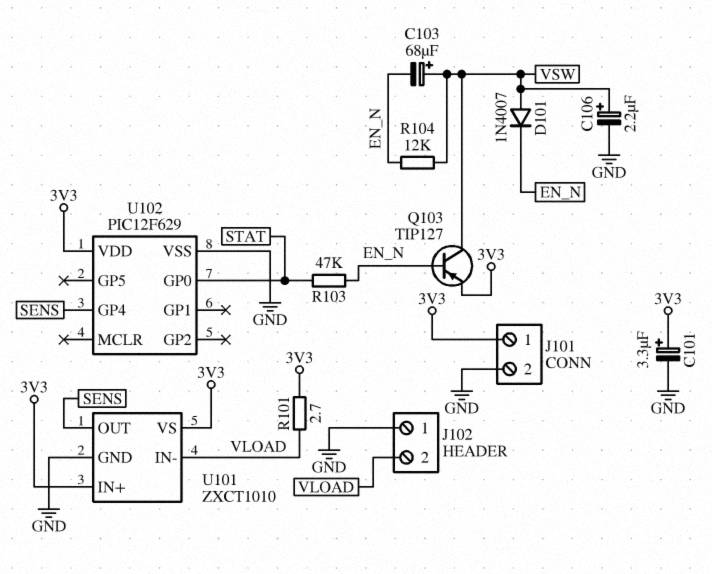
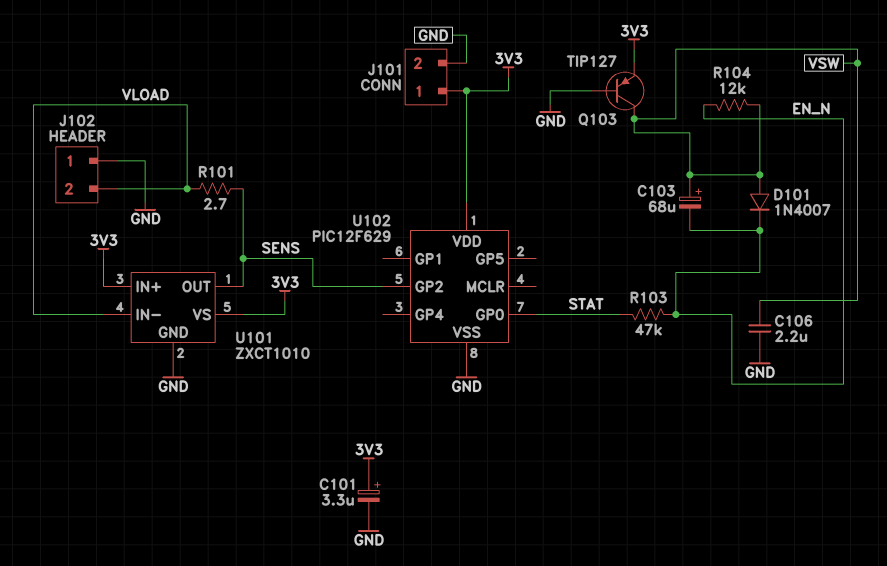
C106: 2.2uF (plus VSW, minus GND) -> 2.2uF (GND, VSW)
Q103: PNP TIP127 (B EN_N, C VSW, E 3V3) -> PNP TIP127 (B GND, C VSW, E 3V3)
R101: 2.7 (3V3, VLOAD) -> 2.7 (SENS, VLOAD)
U102 pin GP2: none -> SENS
U102 pin GP4: SENS -> none

